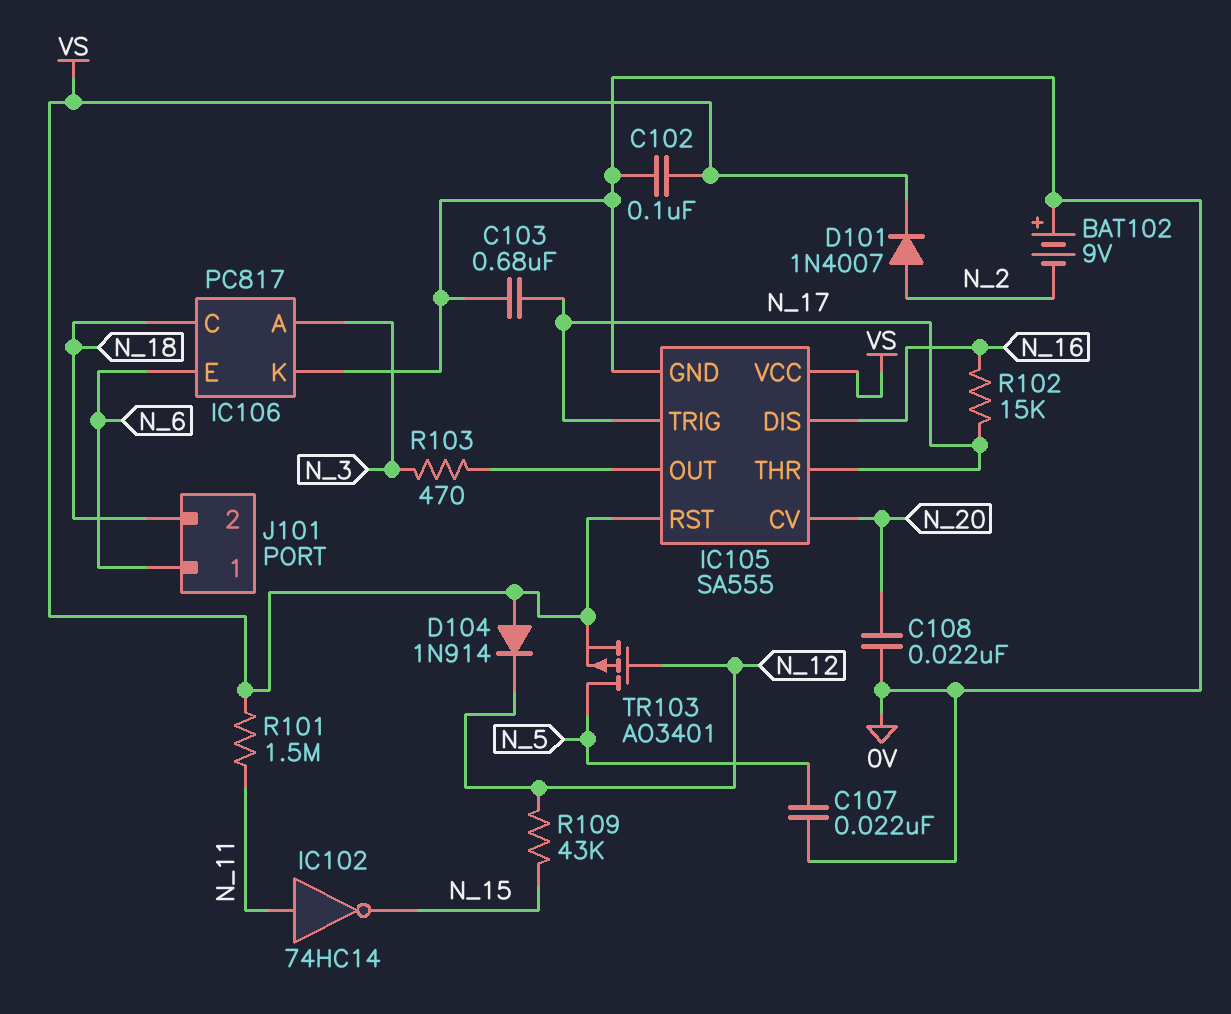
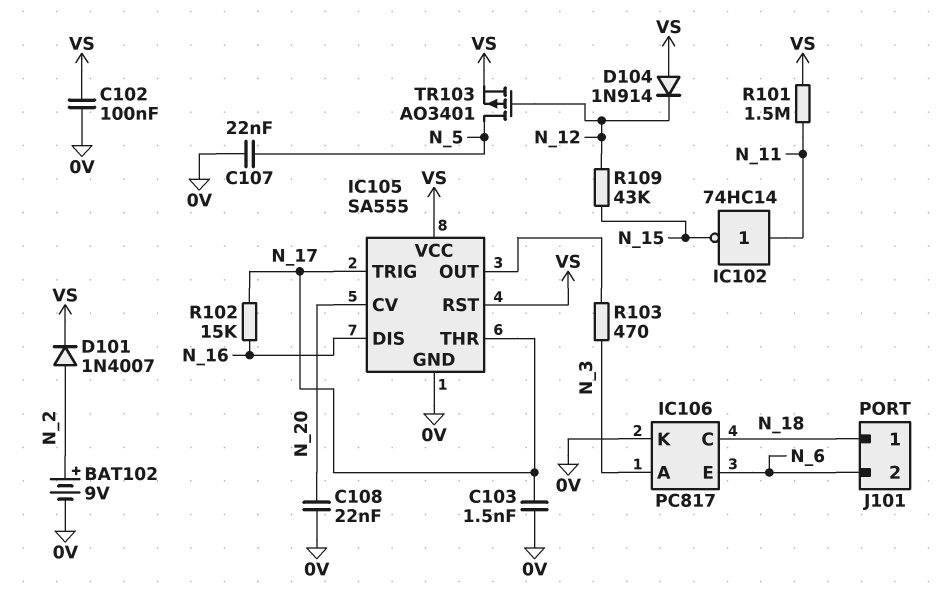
BAT102: 9V (plus 0V, minus N_2) -> 9V (plus N_2, minus 0V)
C103: 680nF (0V, N_17) -> 1.5nF (0V, N_17)
J101 pin 1: N_6 -> N_18
J101 pin 2: N_18 -> N_6

